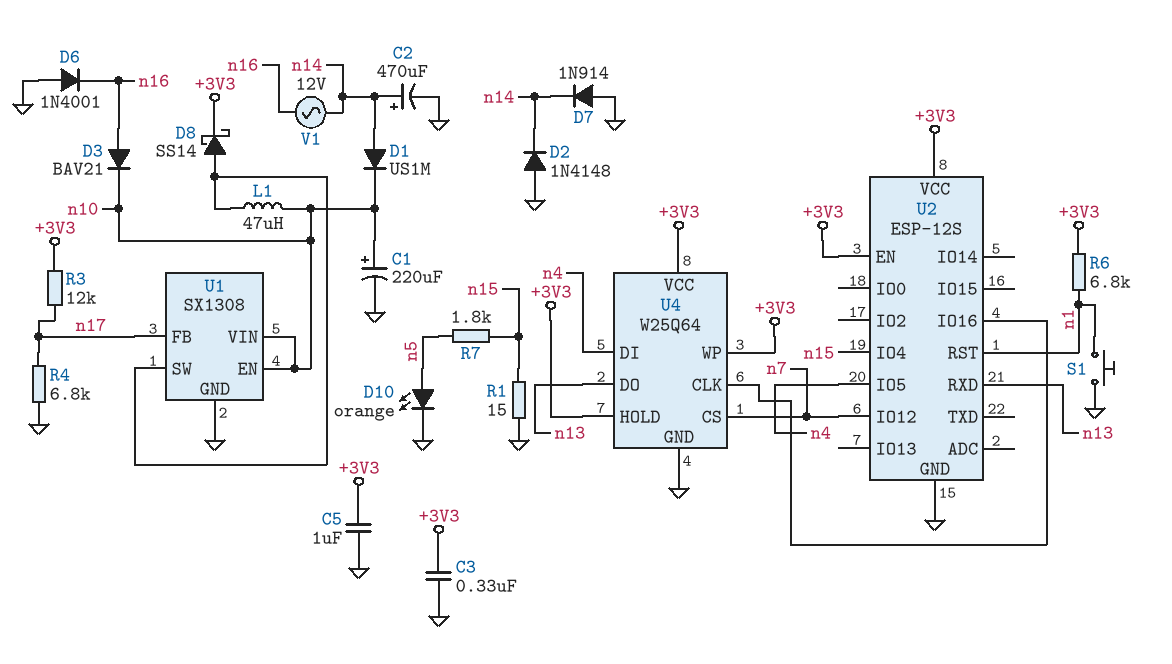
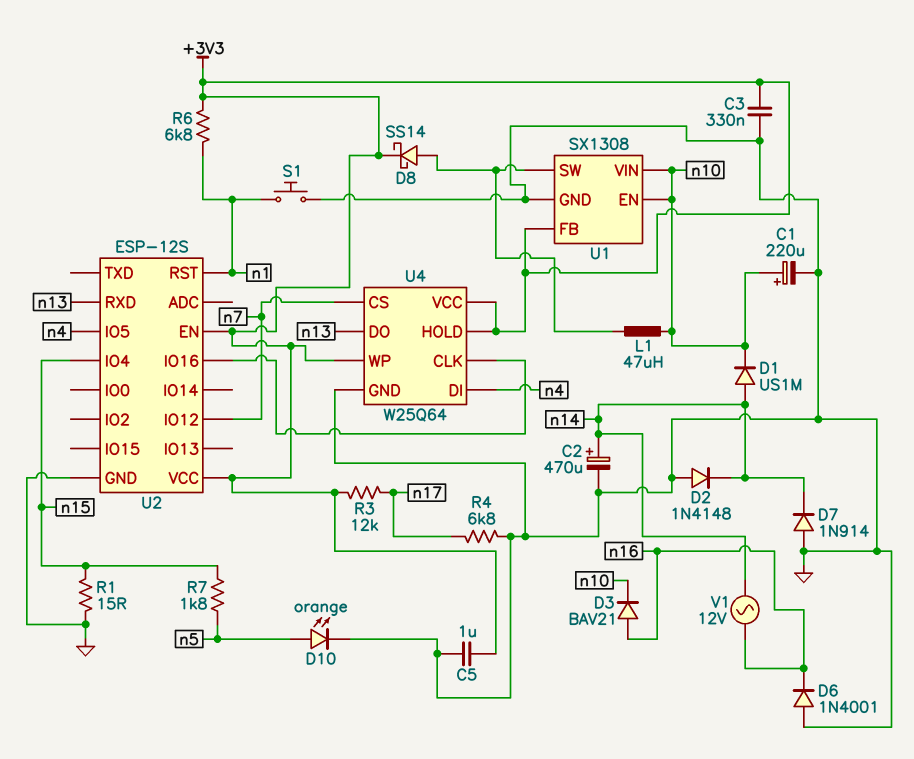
U1 pin FB: n17 -> +3V3

